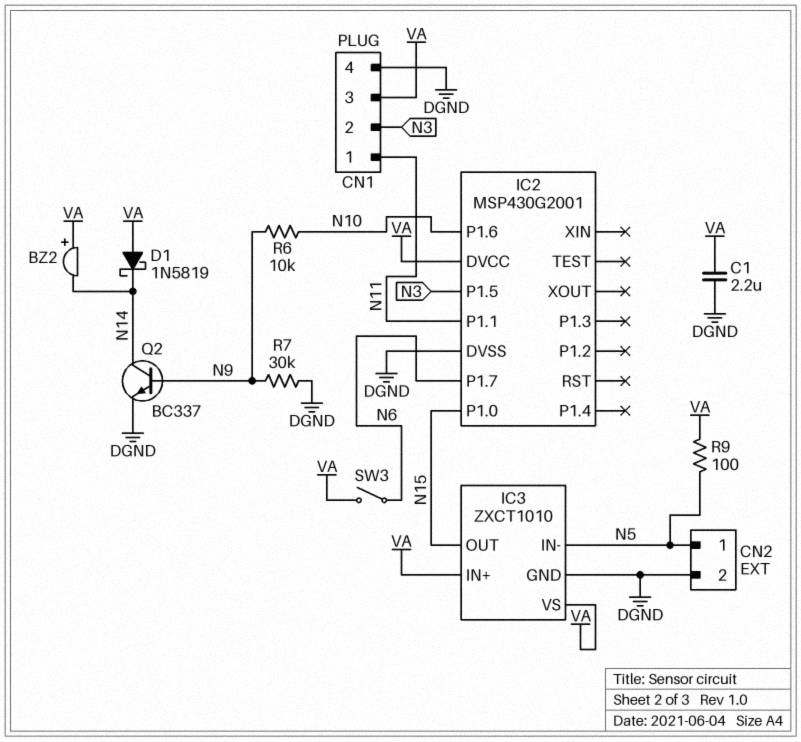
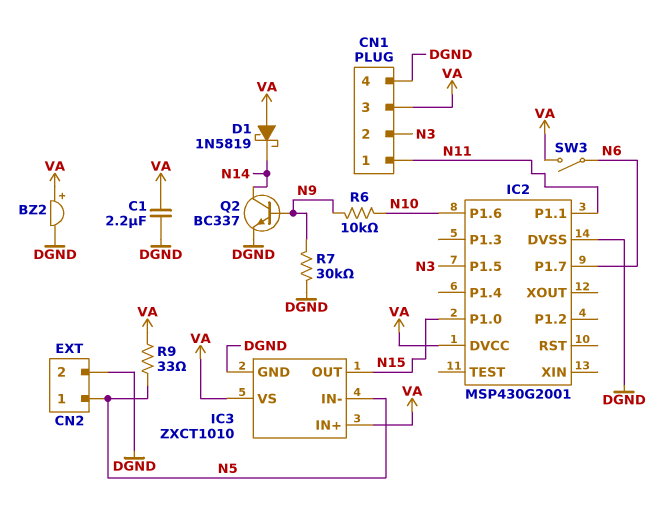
BZ2: buzzer (plus VA, minus N14) -> buzzer (plus VA, minus DGND)
R9: 100 (N5, VA) -> 33 (N5, VA)

